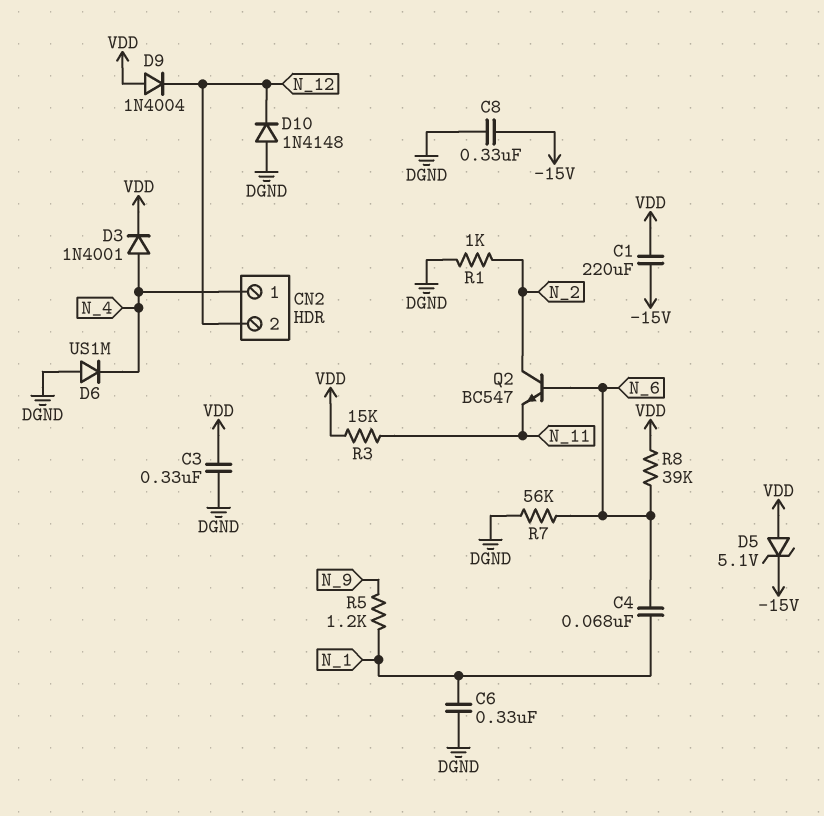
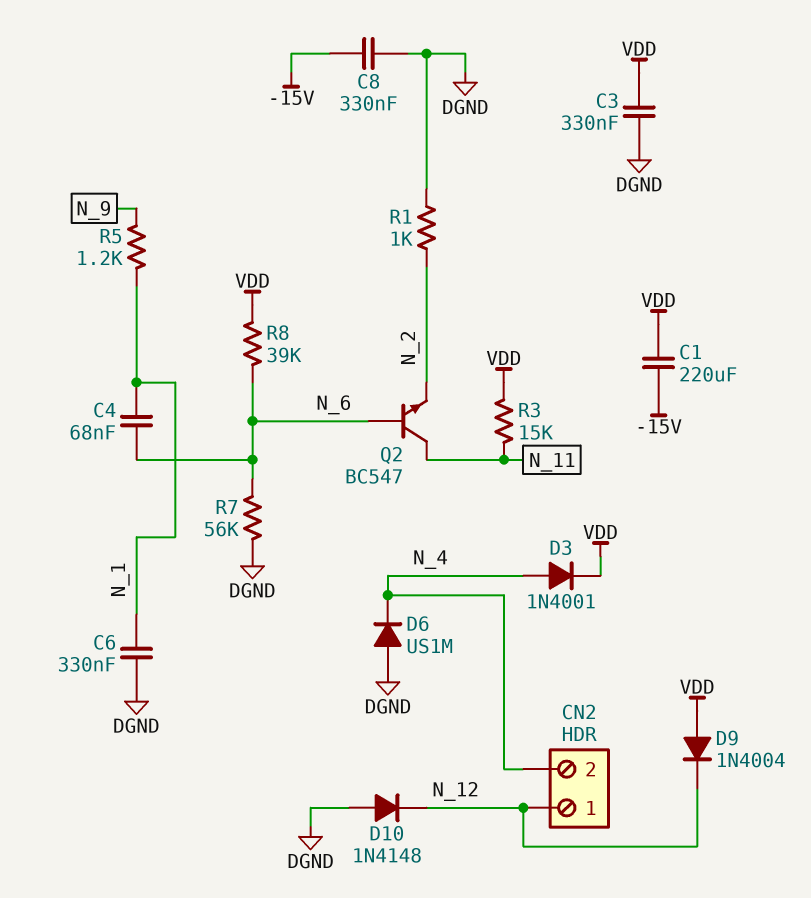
CN2 pin 1: N_4 -> N_12
CN2 pin 2: N_12 -> N_4
D5: zener 5.1V (A VDD, K -15V) -> none
Q2: NPN BC547 (B N_6, C N_2, E N_11) -> NPN BC547 (B N_6, C N_11, E N_2)

